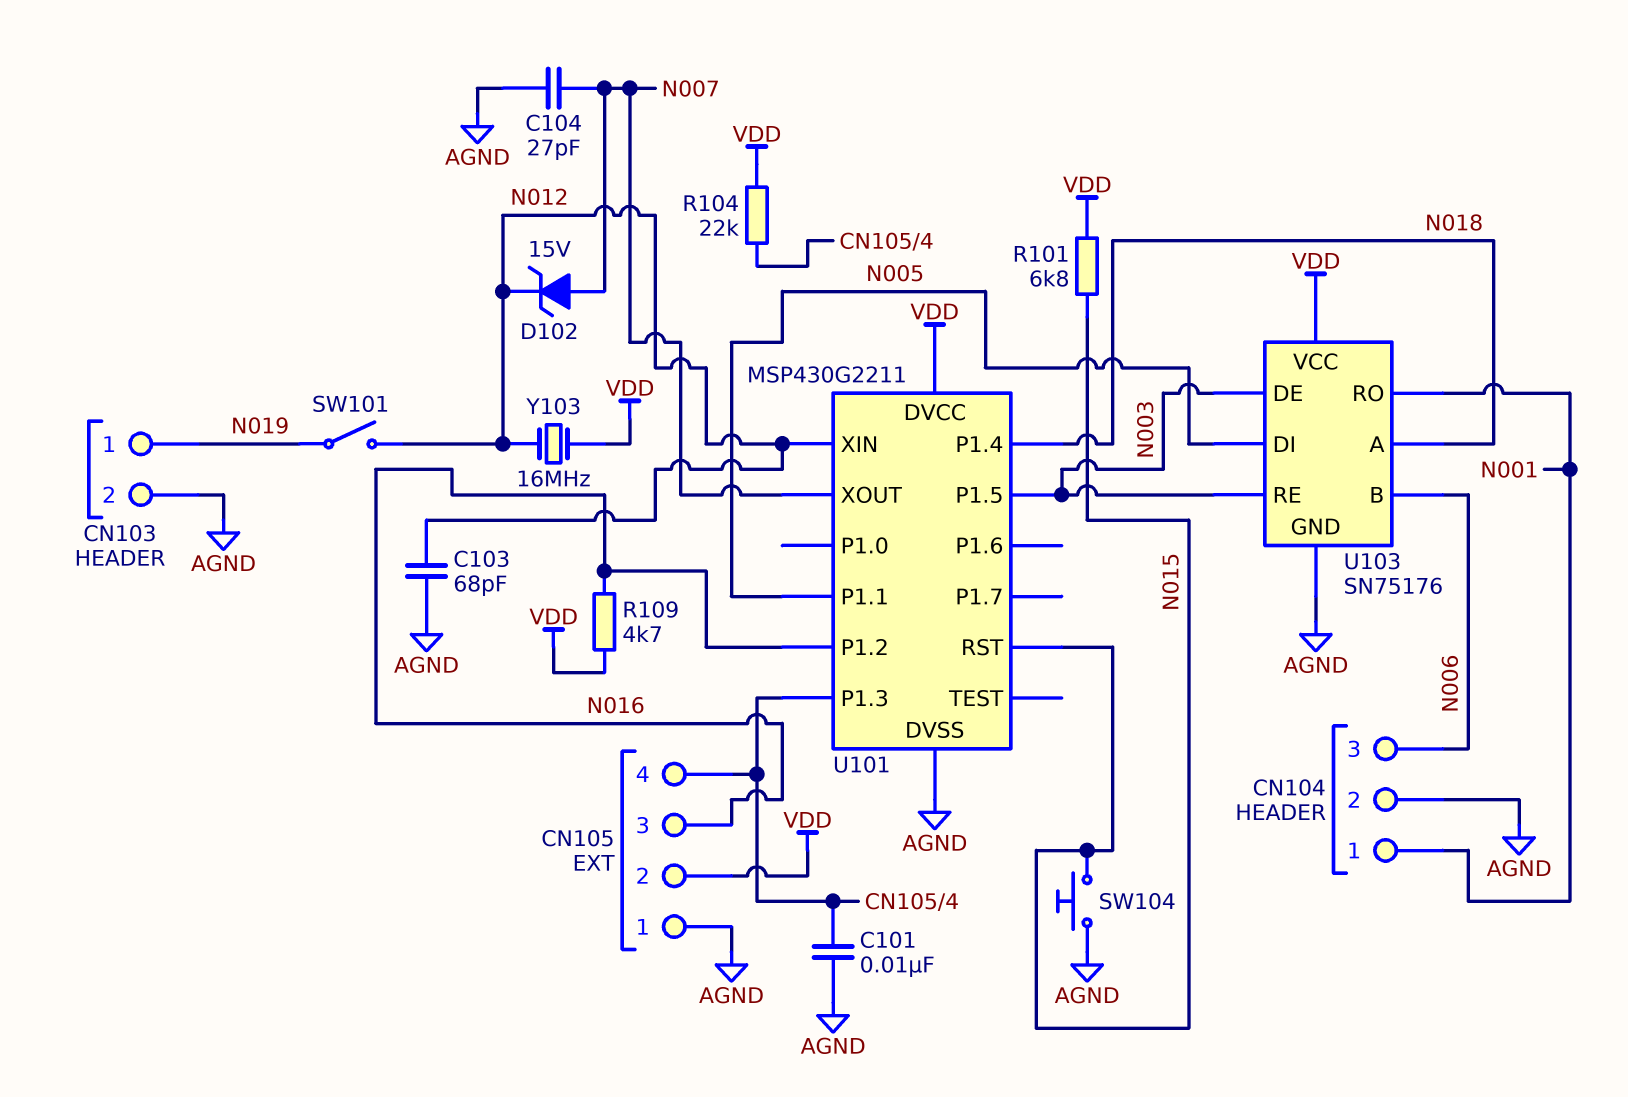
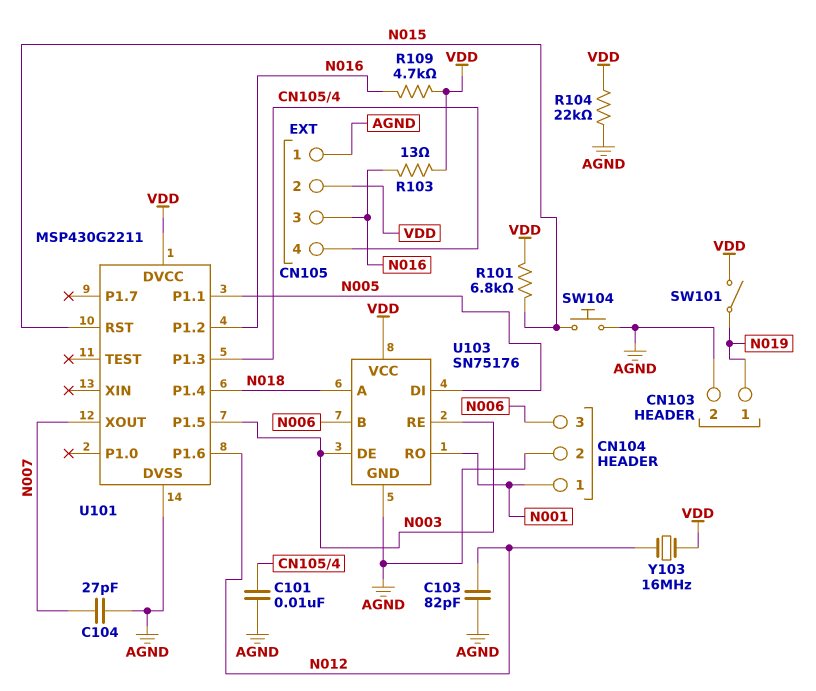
C103: 68pF (AGND, N012) -> 82pF (AGND, N012)
D102: zener 15V (A N007, K N012) -> none
R103: none -> 13 (N016, VDD)
R104: 22k (CN105/4, VDD) -> 22k (AGND, VDD)
SW101: switch (N012, N019) -> switch (N019, VDD)
U101 pin P1.6: none -> N012
U101 pin XIN: N012 -> none

